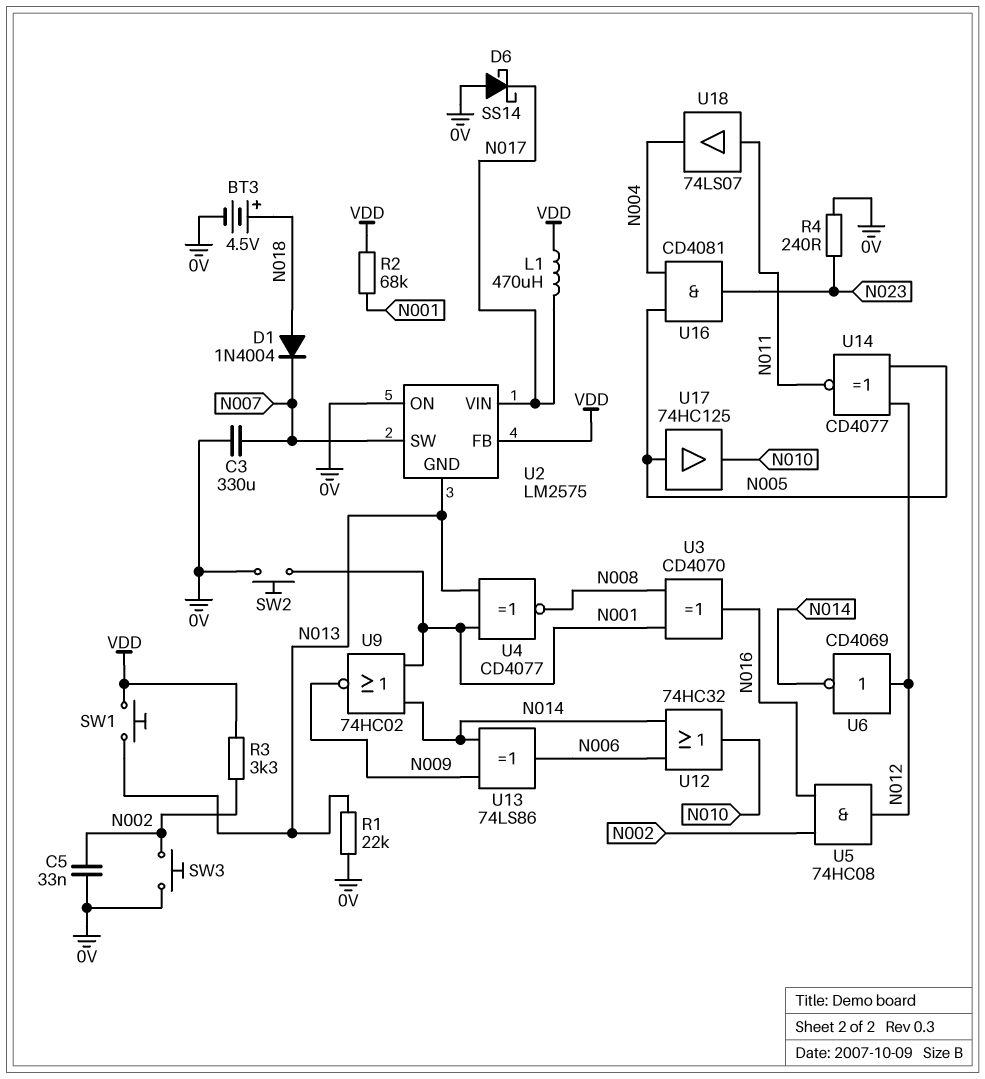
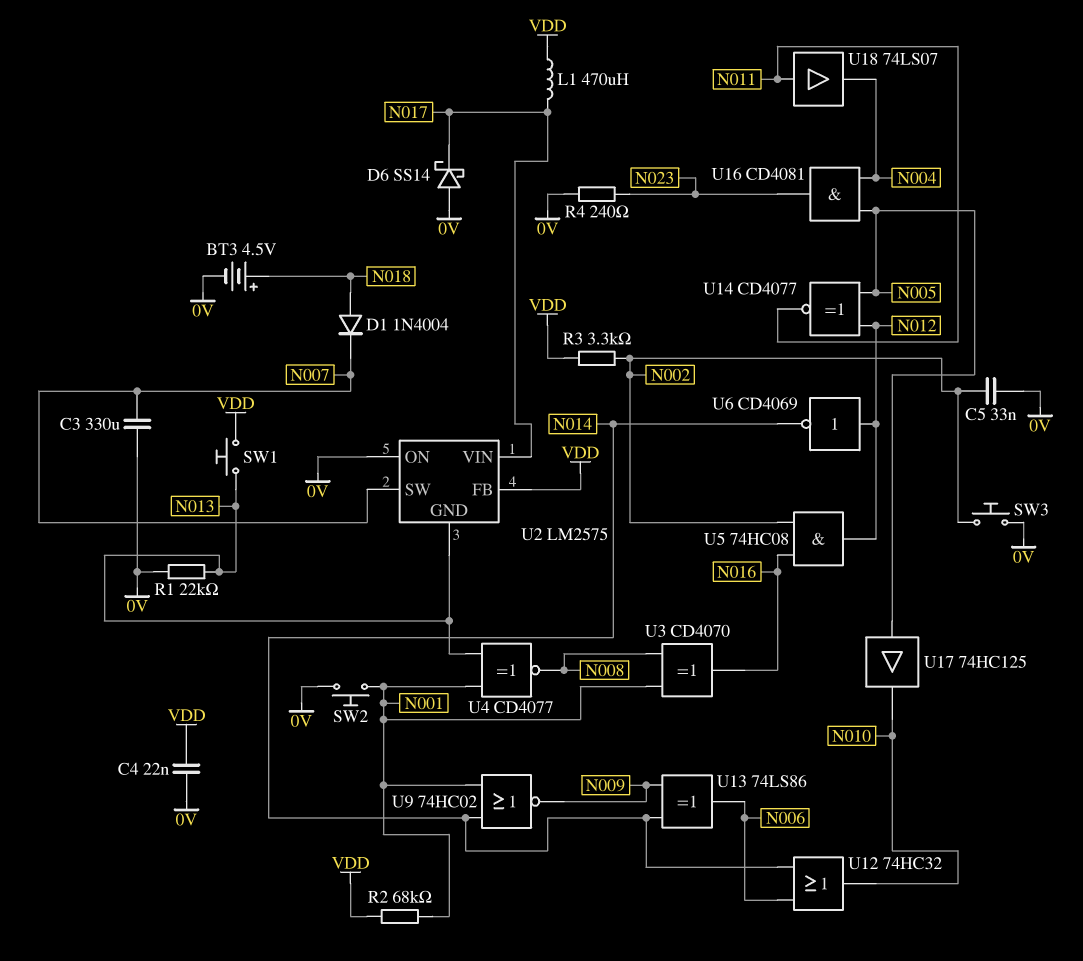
C4: none -> 22nF (0V, VDD)

